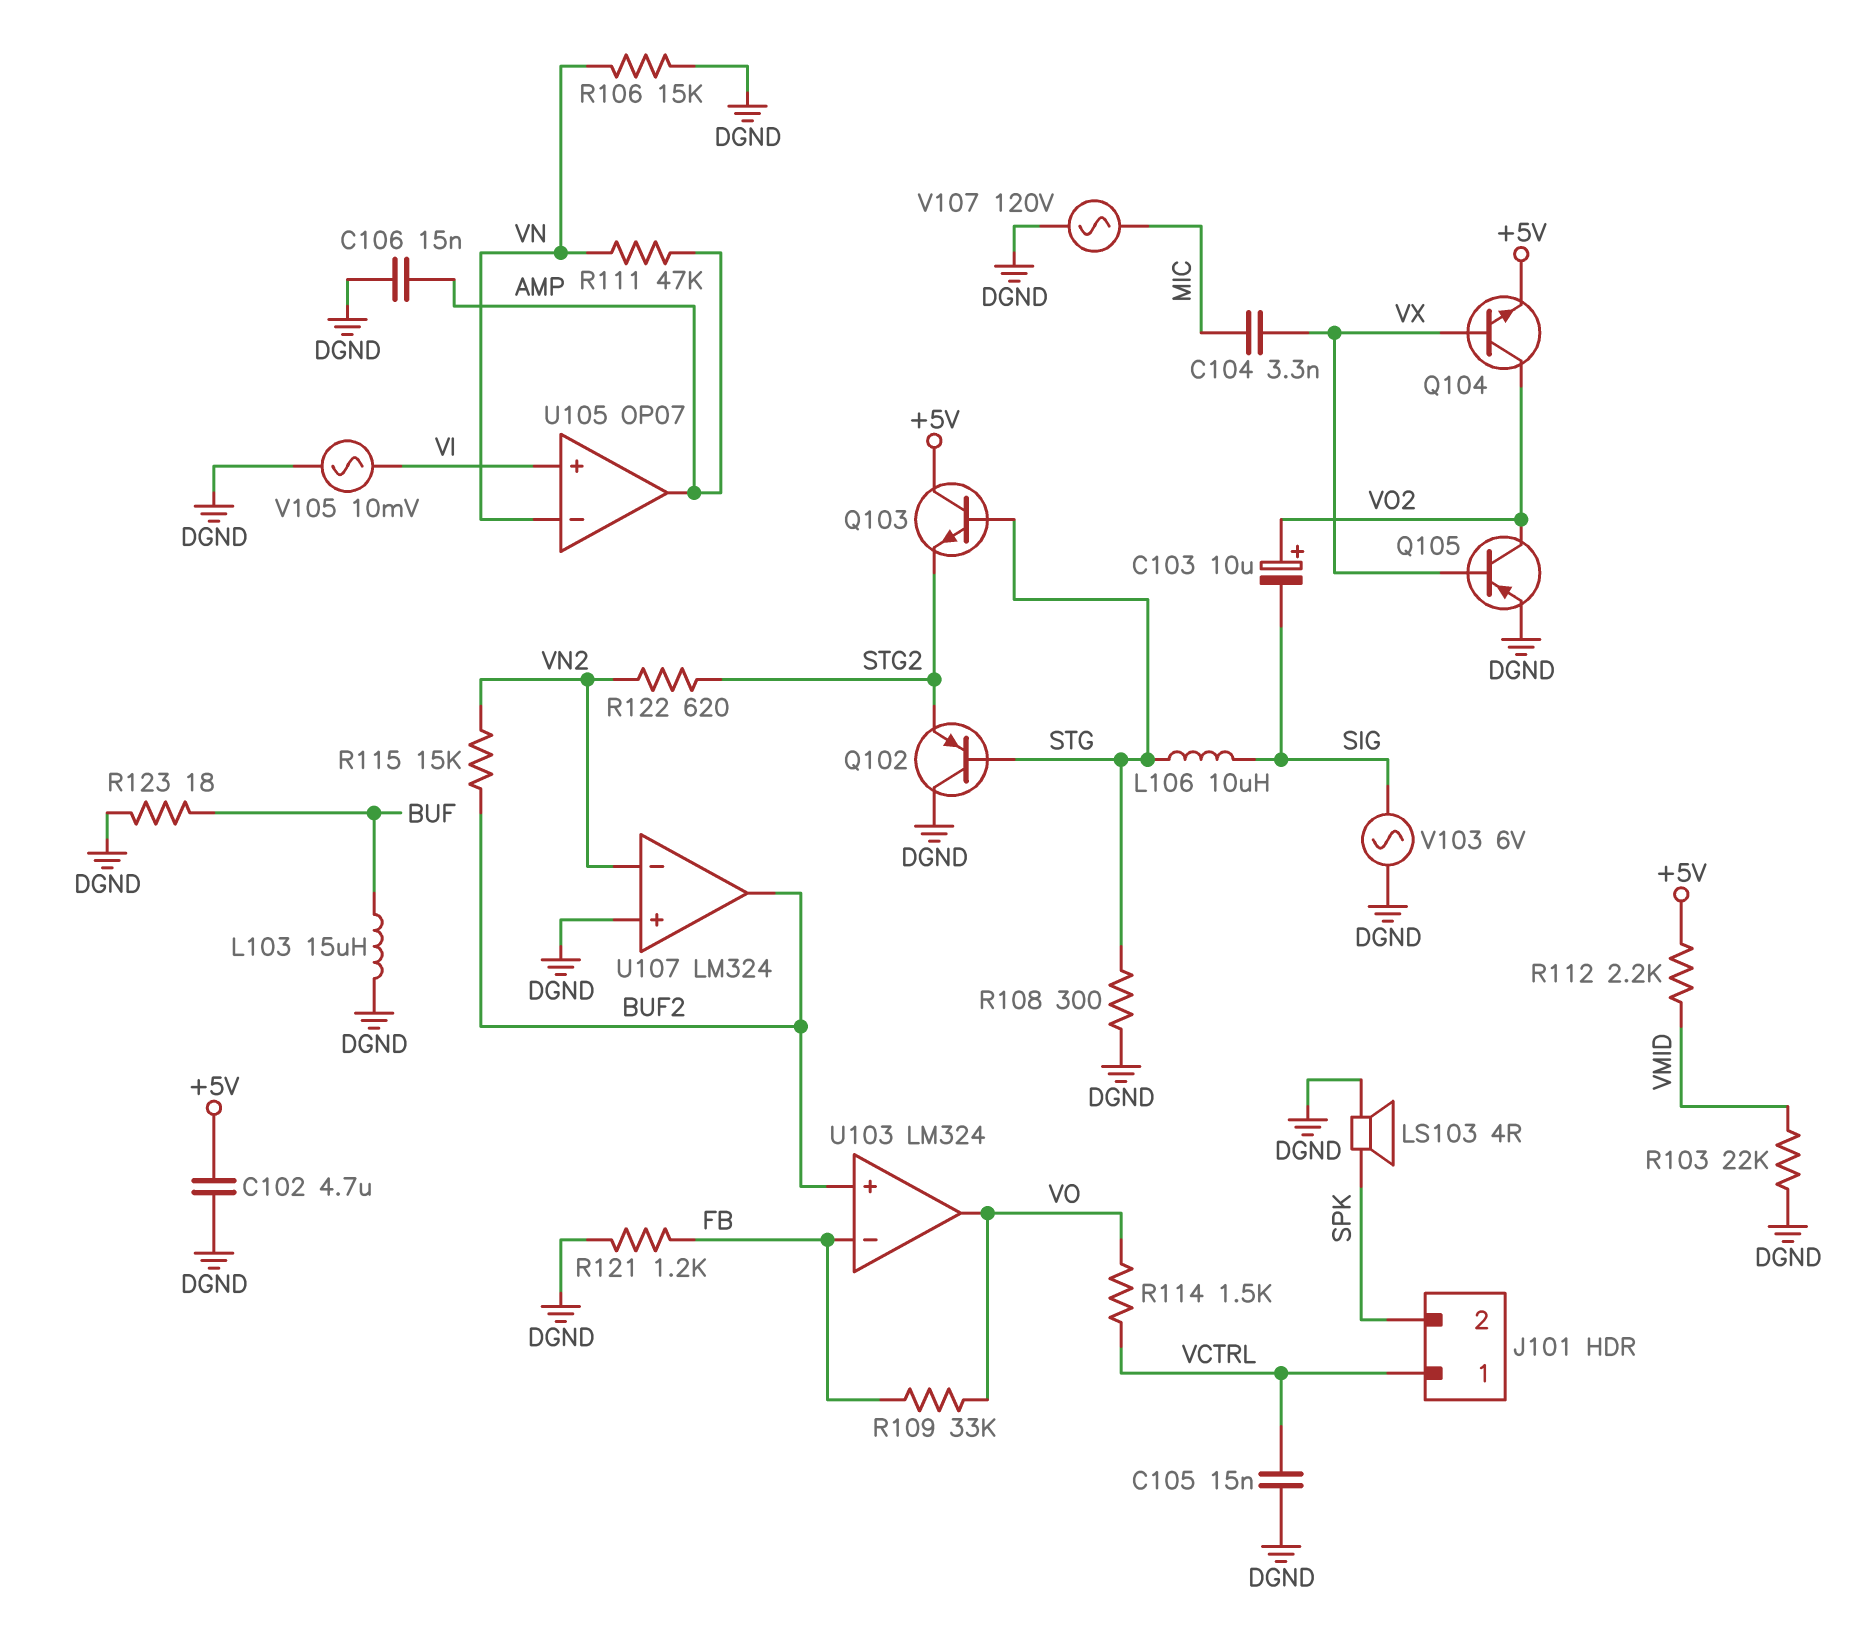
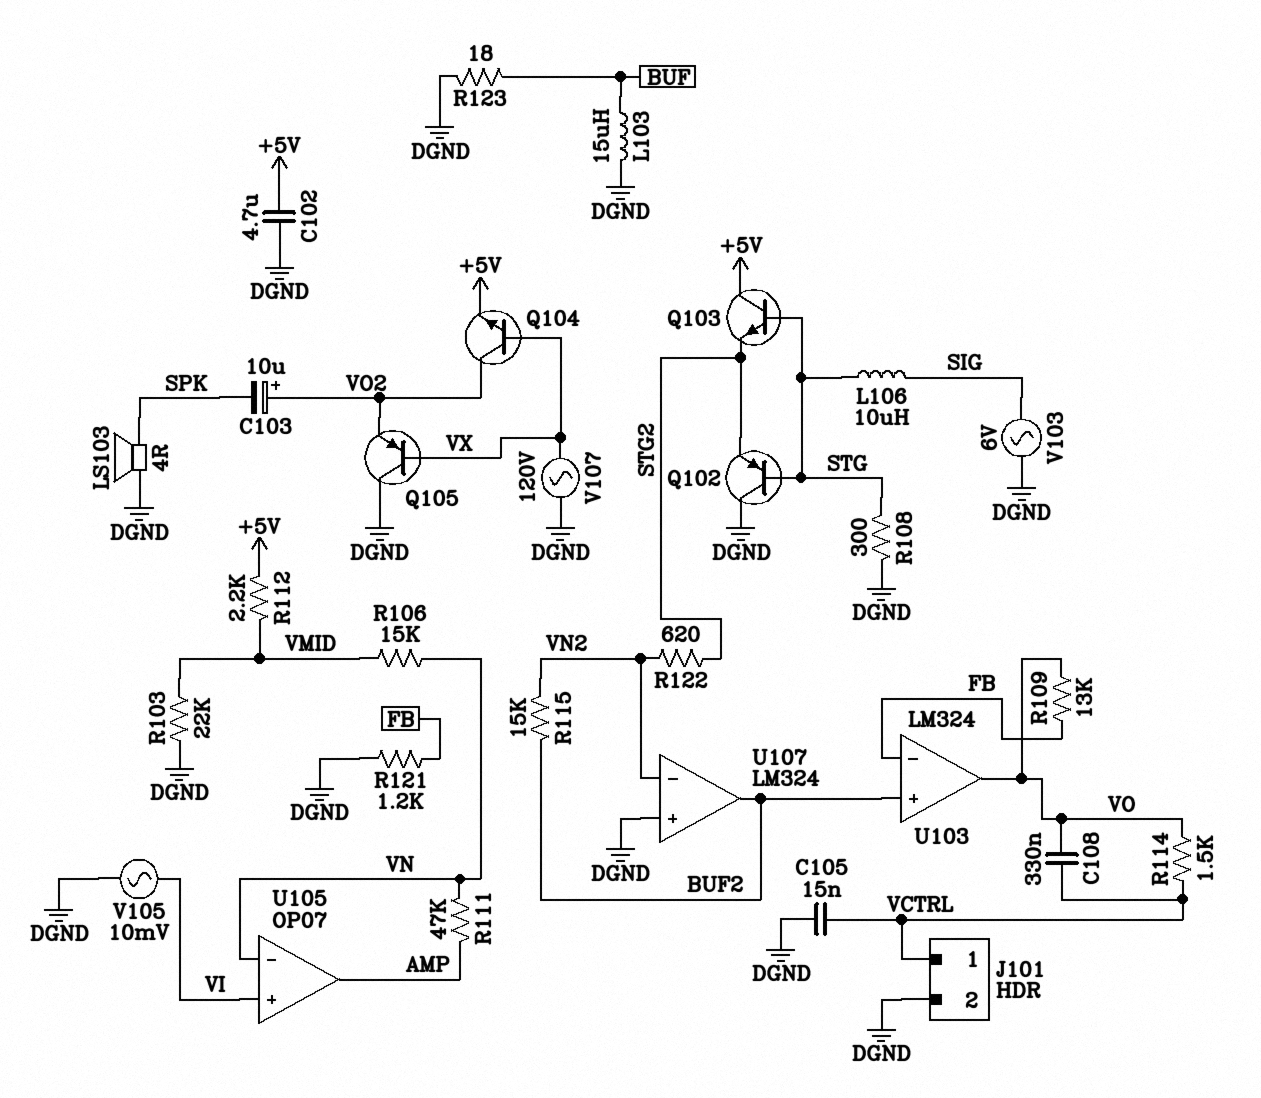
C103: 10uF (plus VO2, minus SIG) -> 10uF (plus VO2, minus SPK)
C104: 3.3nF (MIC, VX) -> none
C106: 15nF (AMP, DGND) -> none
C108: none -> 330nF (VCTRL, VO)
J101 pin 2: SPK -> DGND
Q105: PNP (B VX, C VO2, E DGND) -> PNP (B VX, C DGND, E VO2)
R106: 15k (DGND, VN) -> 15k (VMID, VN)
R109: 33k (FB, VO) -> 13k (FB, VO)
V107: AC 120V (DGND, MIC) -> AC 120V (DGND, VX)

